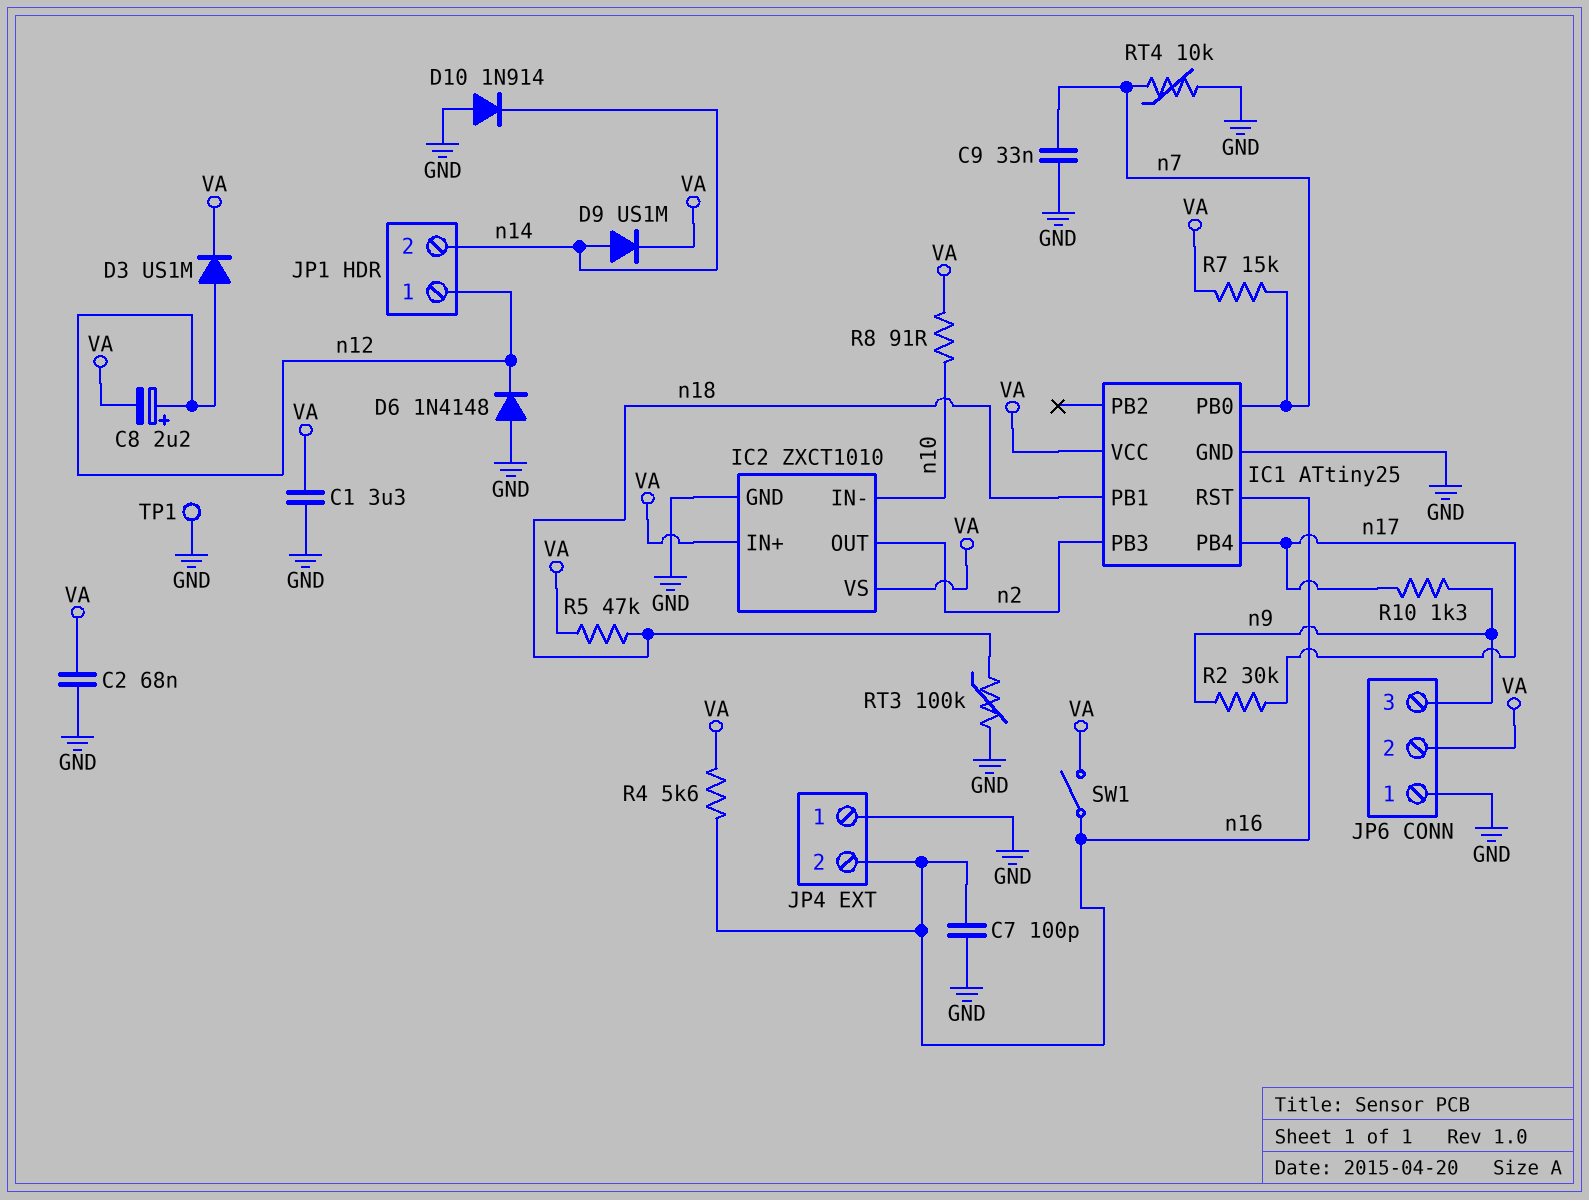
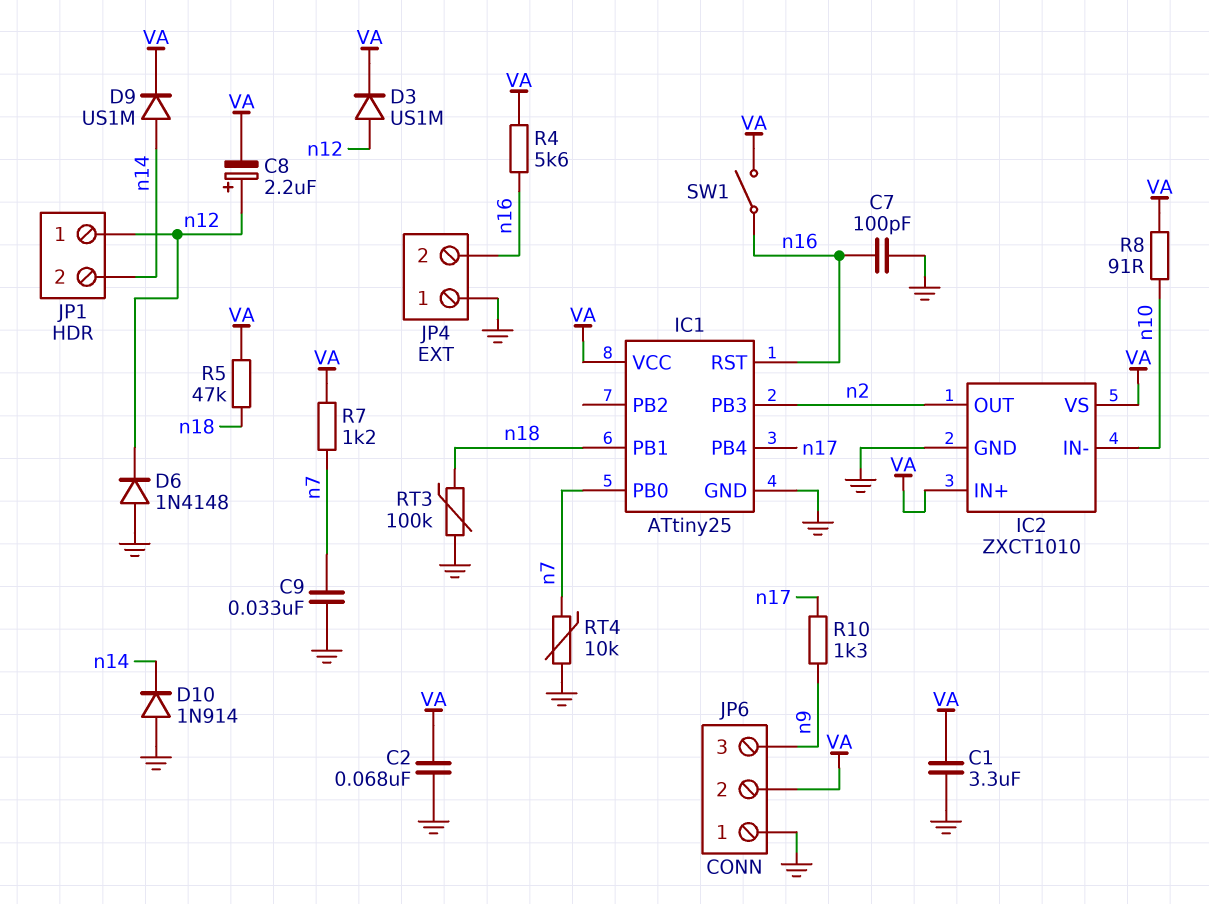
R2: 30k (n9, n17) -> none
R7: 15k (VA, n7) -> 1.2k (VA, n7)
TP1: test point (GND) -> none

